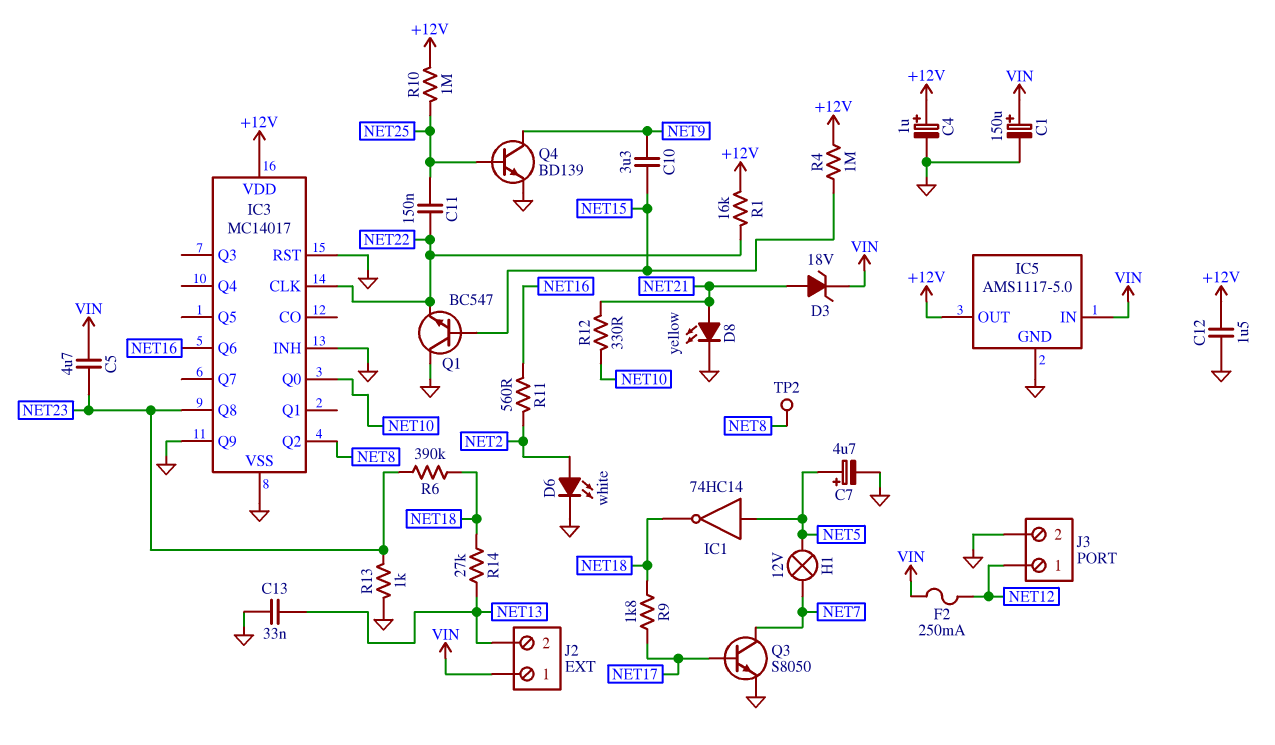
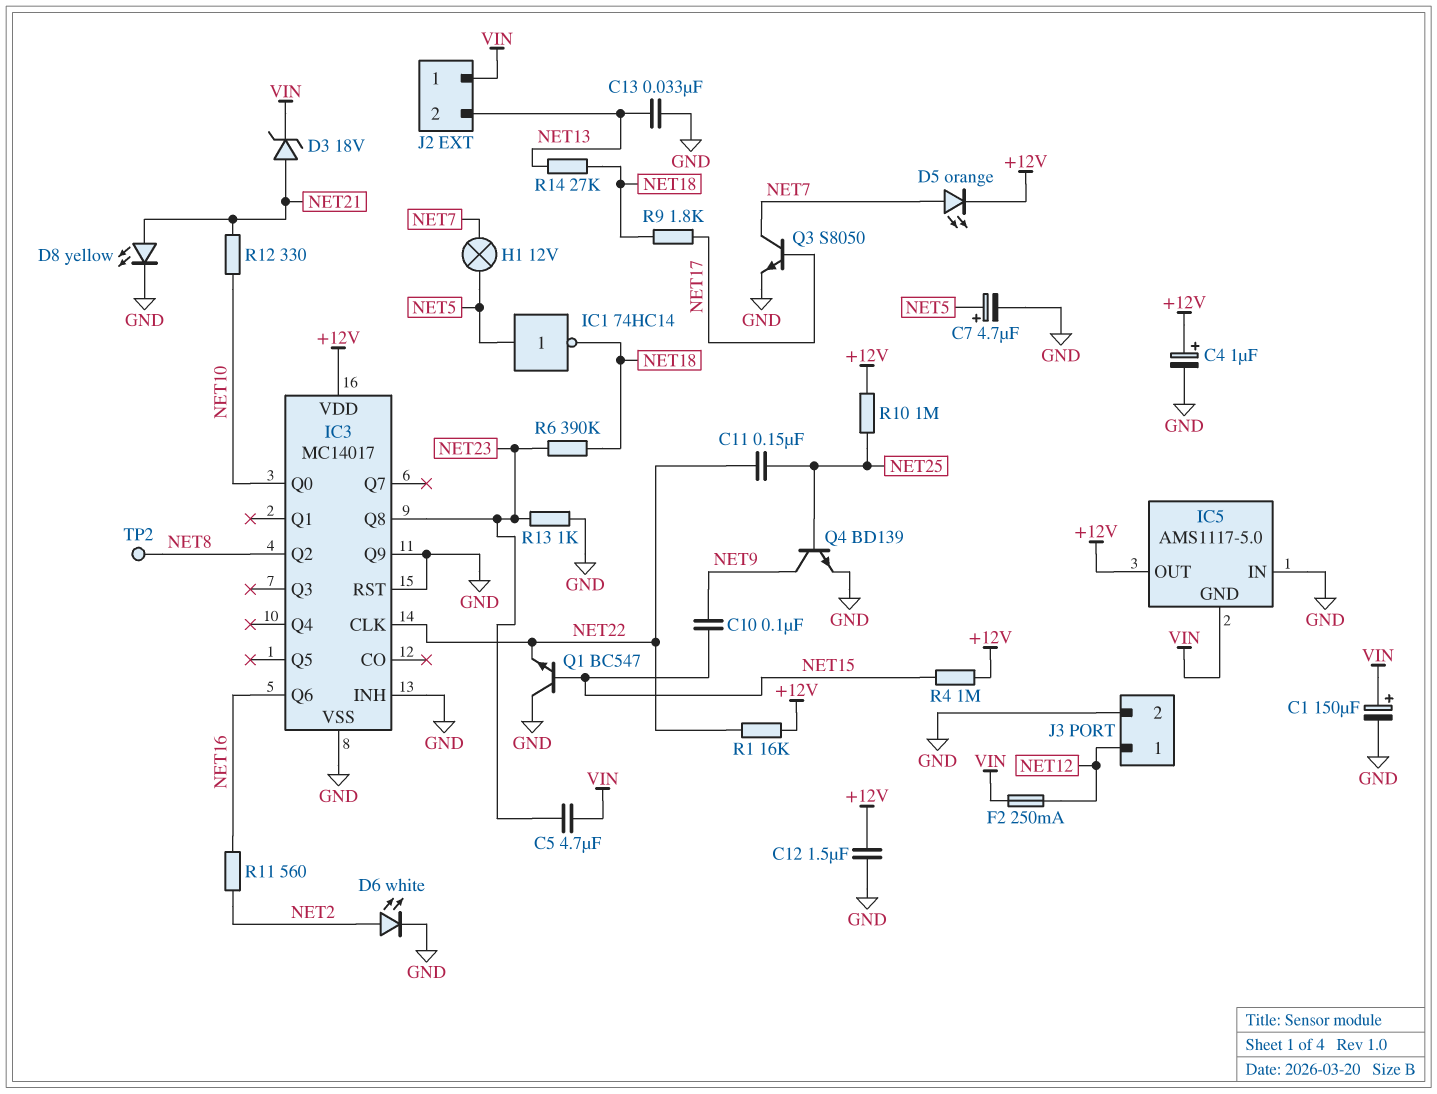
C10: 3.3uF (NET9, NET15) -> 100nF (NET9, NET15)
D5: none -> LED orange (A NET7, K +12V)
IC5 pin GND: GND -> VIN
IC5 pin IN: VIN -> GND

